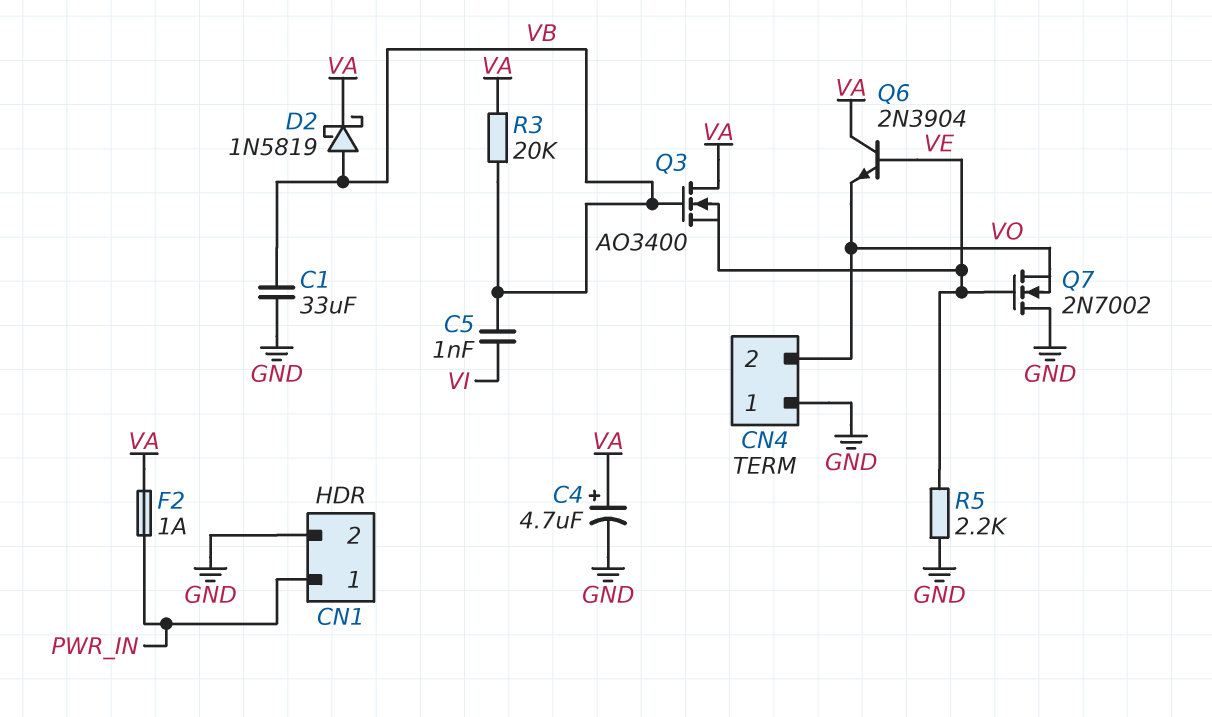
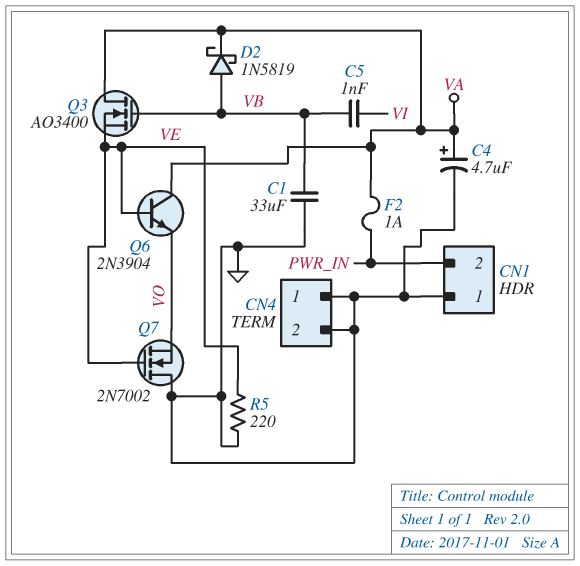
CN1 pin 1: PWR_IN -> GND
CN1 pin 2: GND -> PWR_IN
CN4 pin 2: VO -> GND
R3: 20k (VA, VB) -> none
R5: 2.2k (GND, VE) -> 220 (GND, VE)

